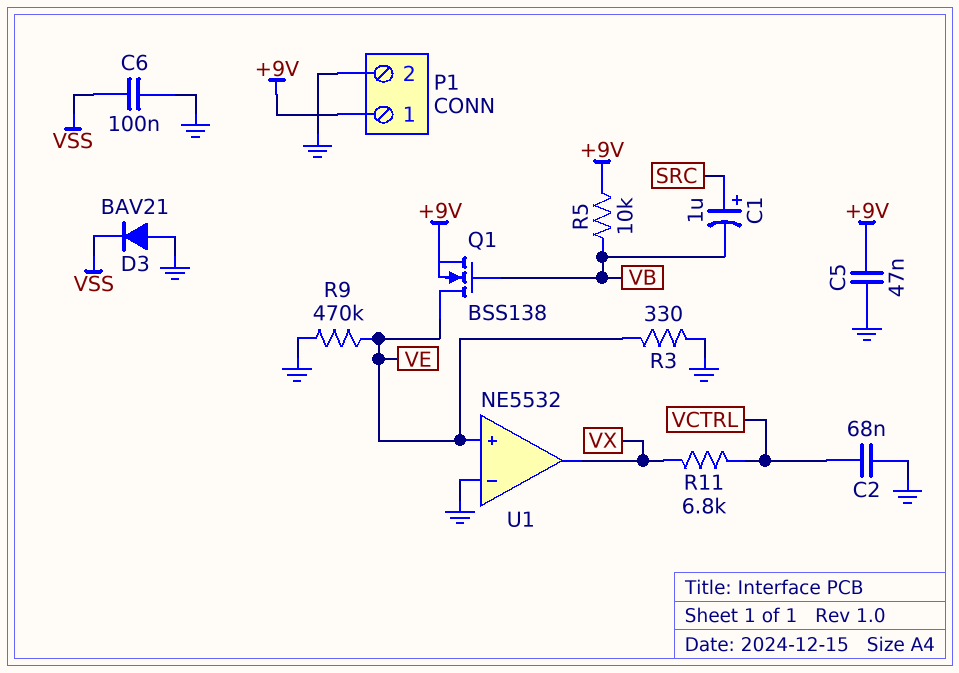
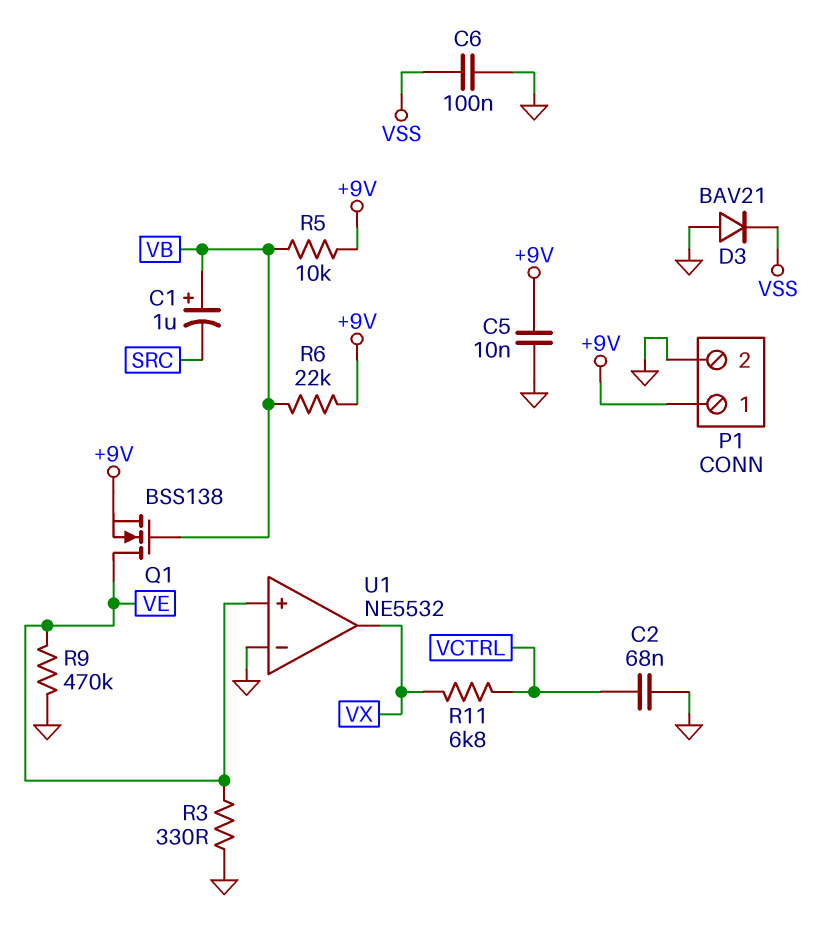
C1: 1uF (plus SRC, minus VB) -> 1uF (plus VB, minus SRC)
C5: 47nF (+9V, GND) -> 10nF (+9V, GND)
R6: none -> 22k (+9V, VB)

